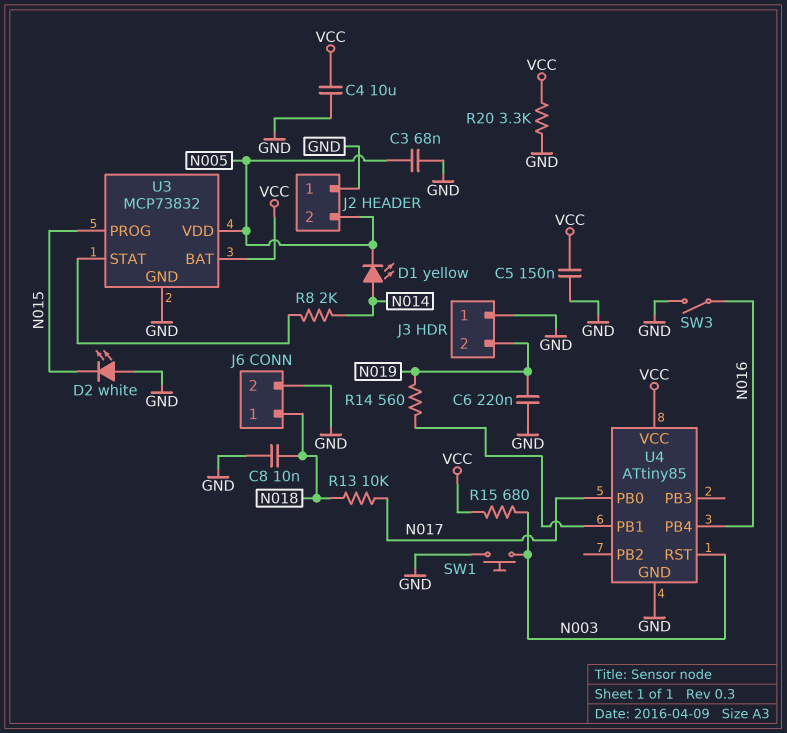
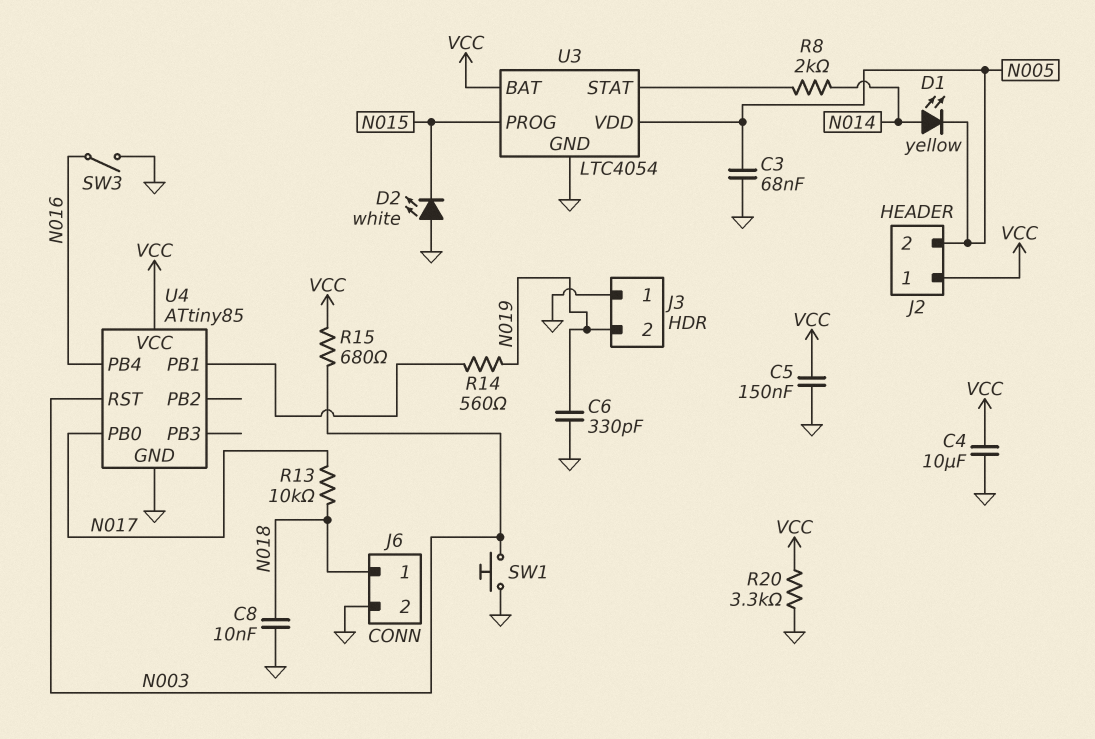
C6: 220nF (GND, N019) -> 330pF (GND, N019)
J2 pin 1: GND -> VCC
U3: MCP73832 -> LTC4054

